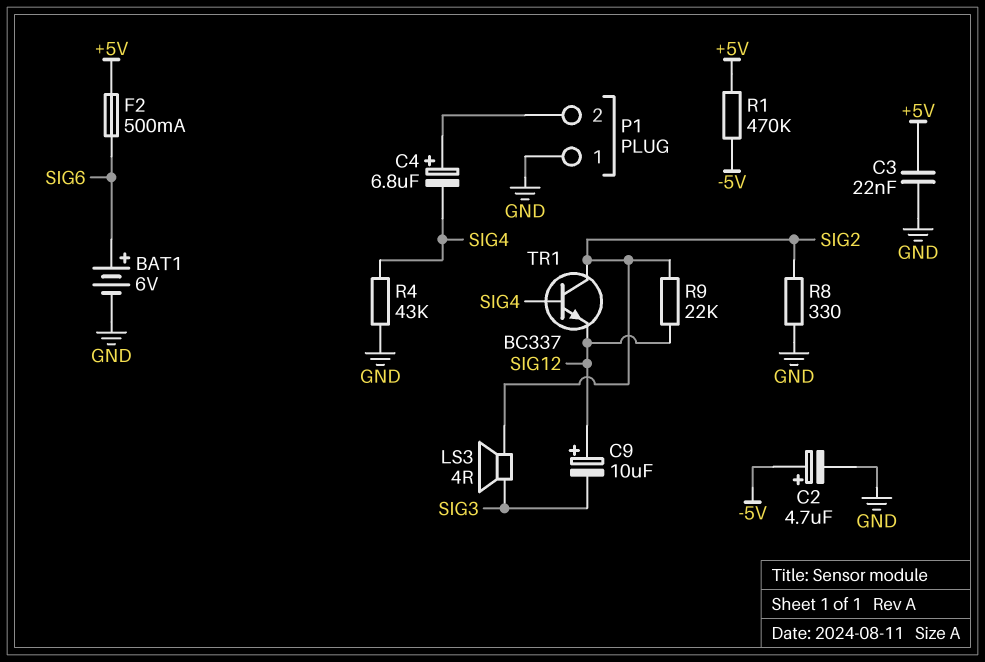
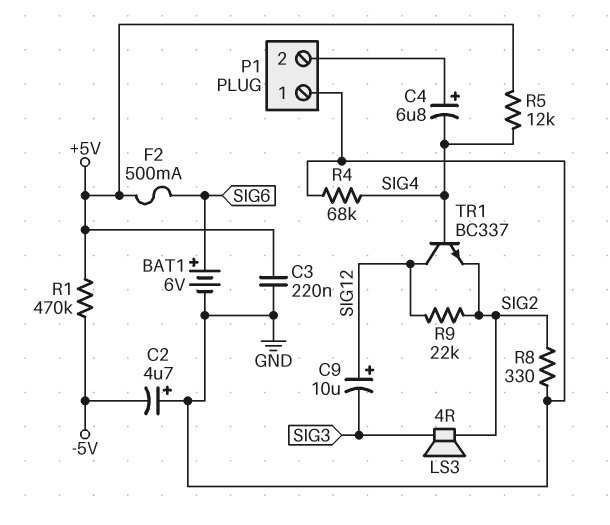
C2: 4.7uF (plus -5V, minus GND) -> 4.7uF (plus GND, minus -5V)
C3: 22nF (+5V, GND) -> 220nF (+5V, GND)
R4: 43k (GND, SIG4) -> 68k (GND, SIG4)
R5: none -> 12k (+5V, SIG4)
TR1: NPN BC337 (B SIG4, C SIG2, E SIG12) -> NPN BC337 (B SIG4, C SIG12, E SIG2)

